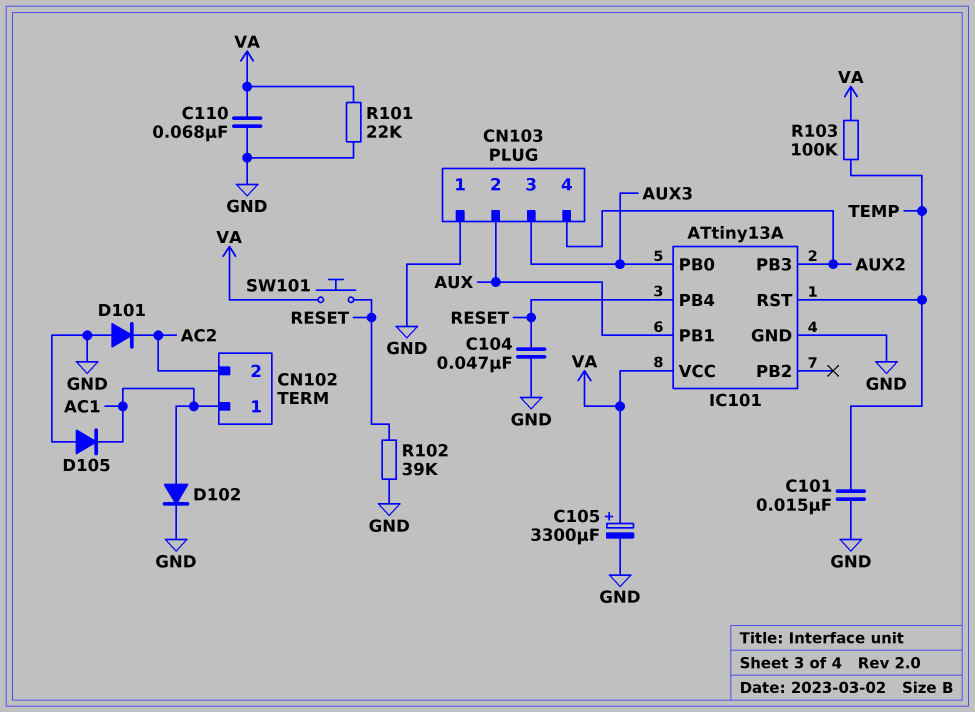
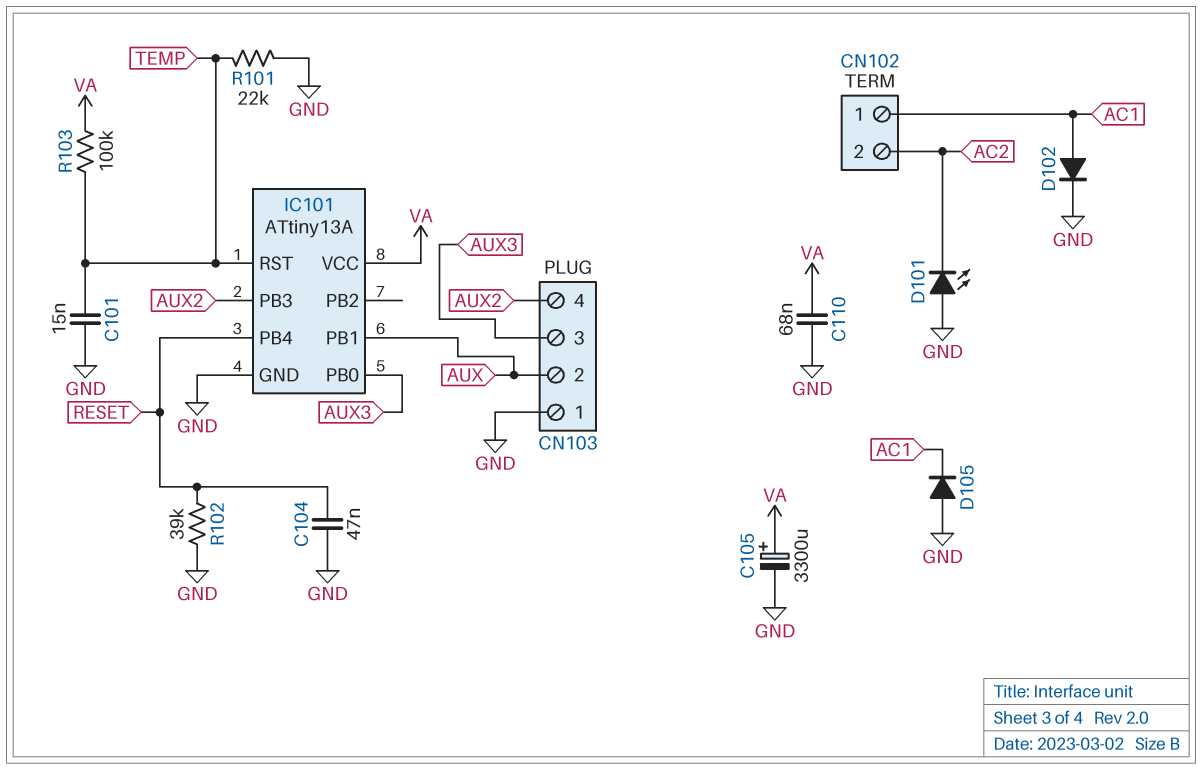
D101: diode (A GND, K AC2) -> LED (A GND, K AC2)
R101: 22k (GND, VA) -> 22k (GND, TEMP)
SW101: button (RESET, VA) -> none

